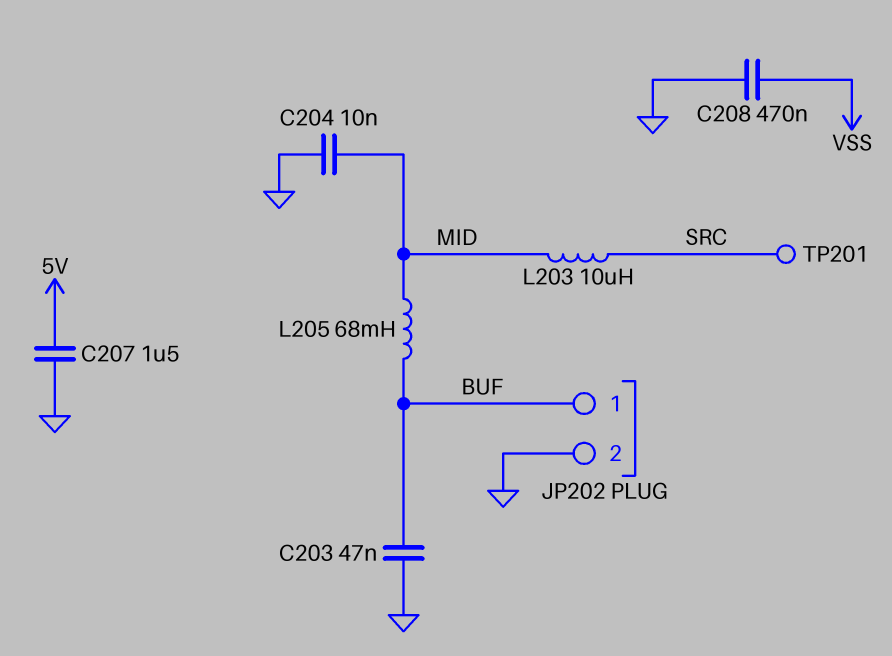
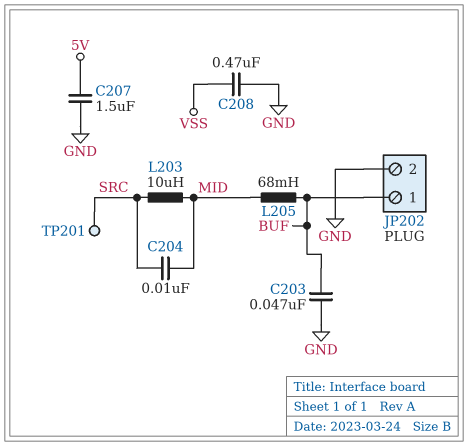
C204: 10nF (GND, MID) -> 10nF (MID, SRC)

